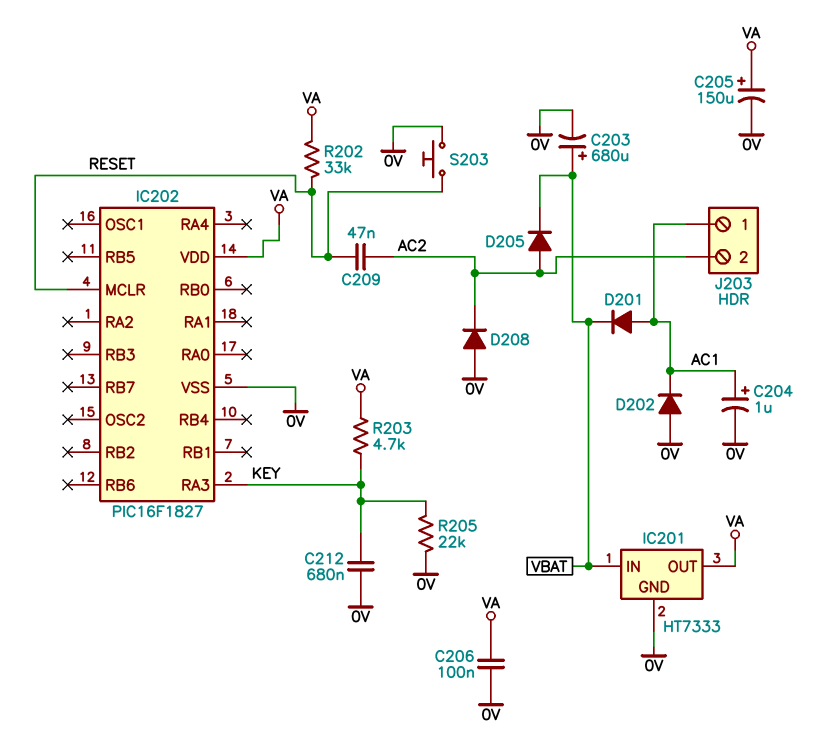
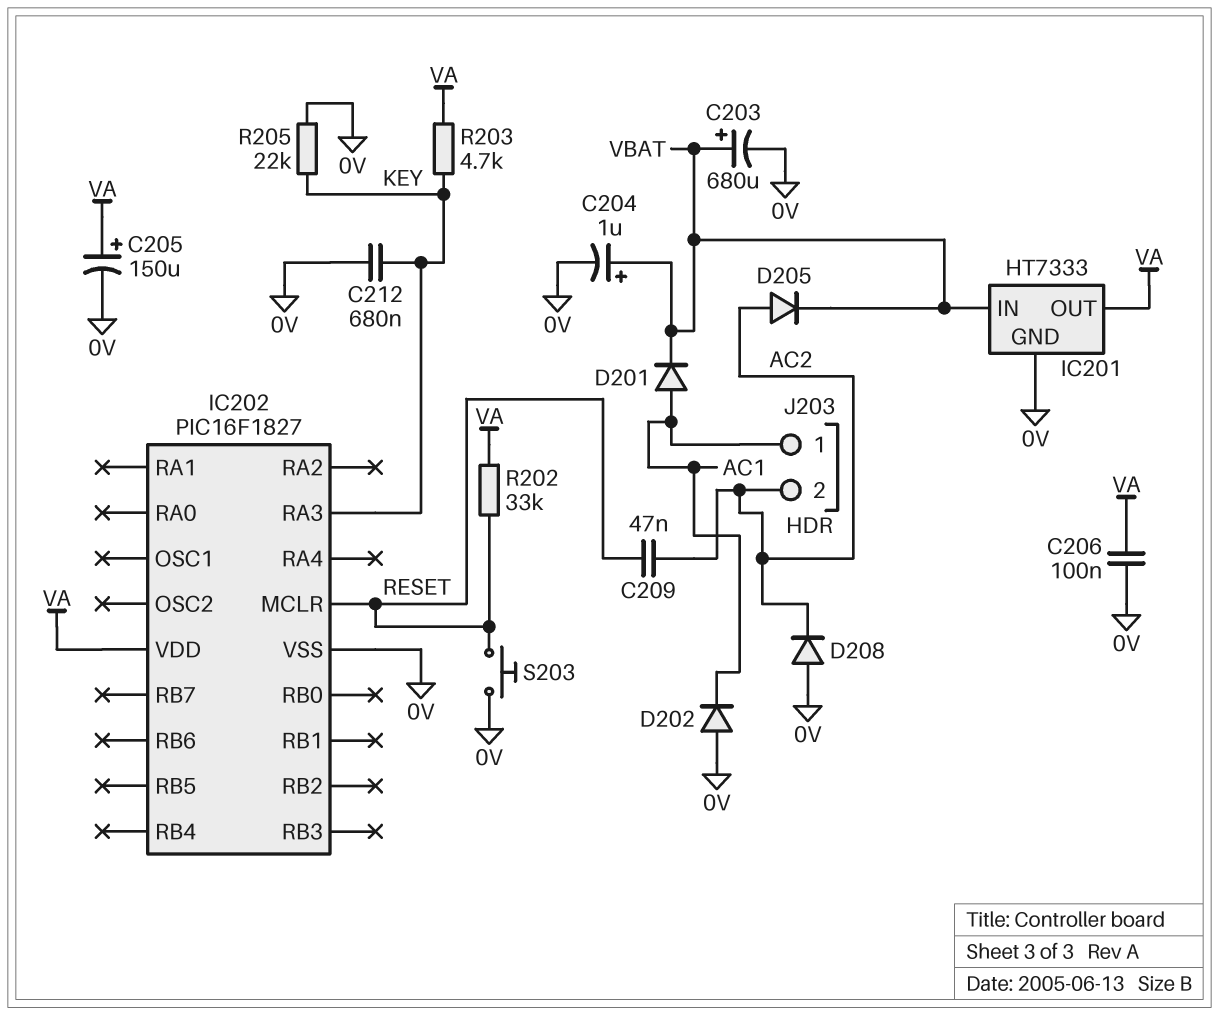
C204: 1uF (plus AC1, minus 0V) -> 1uF (plus VBAT, minus 0V)

